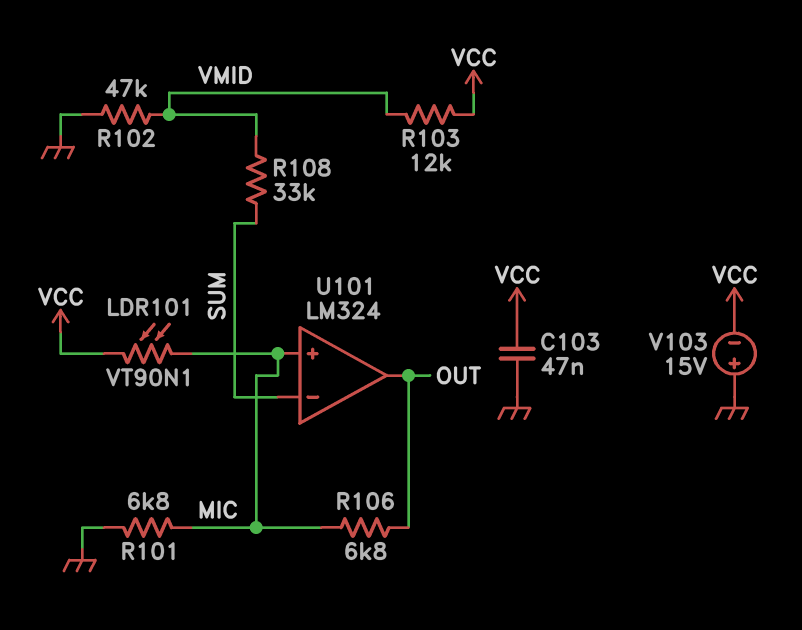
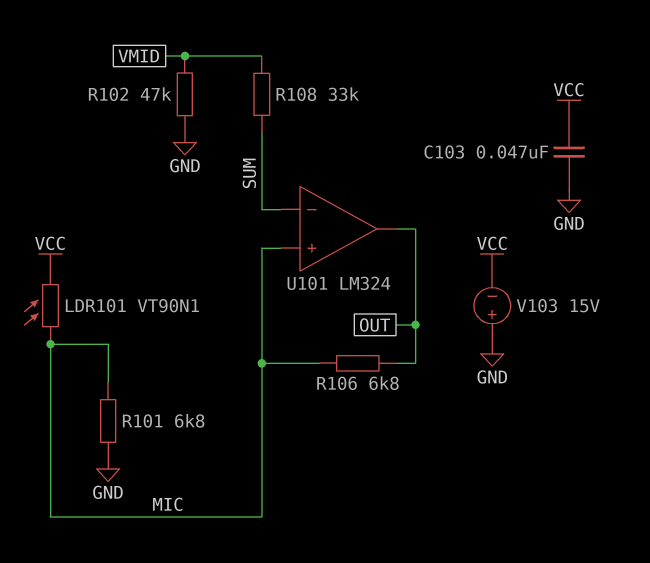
R103: 12k (VCC, VMID) -> none

